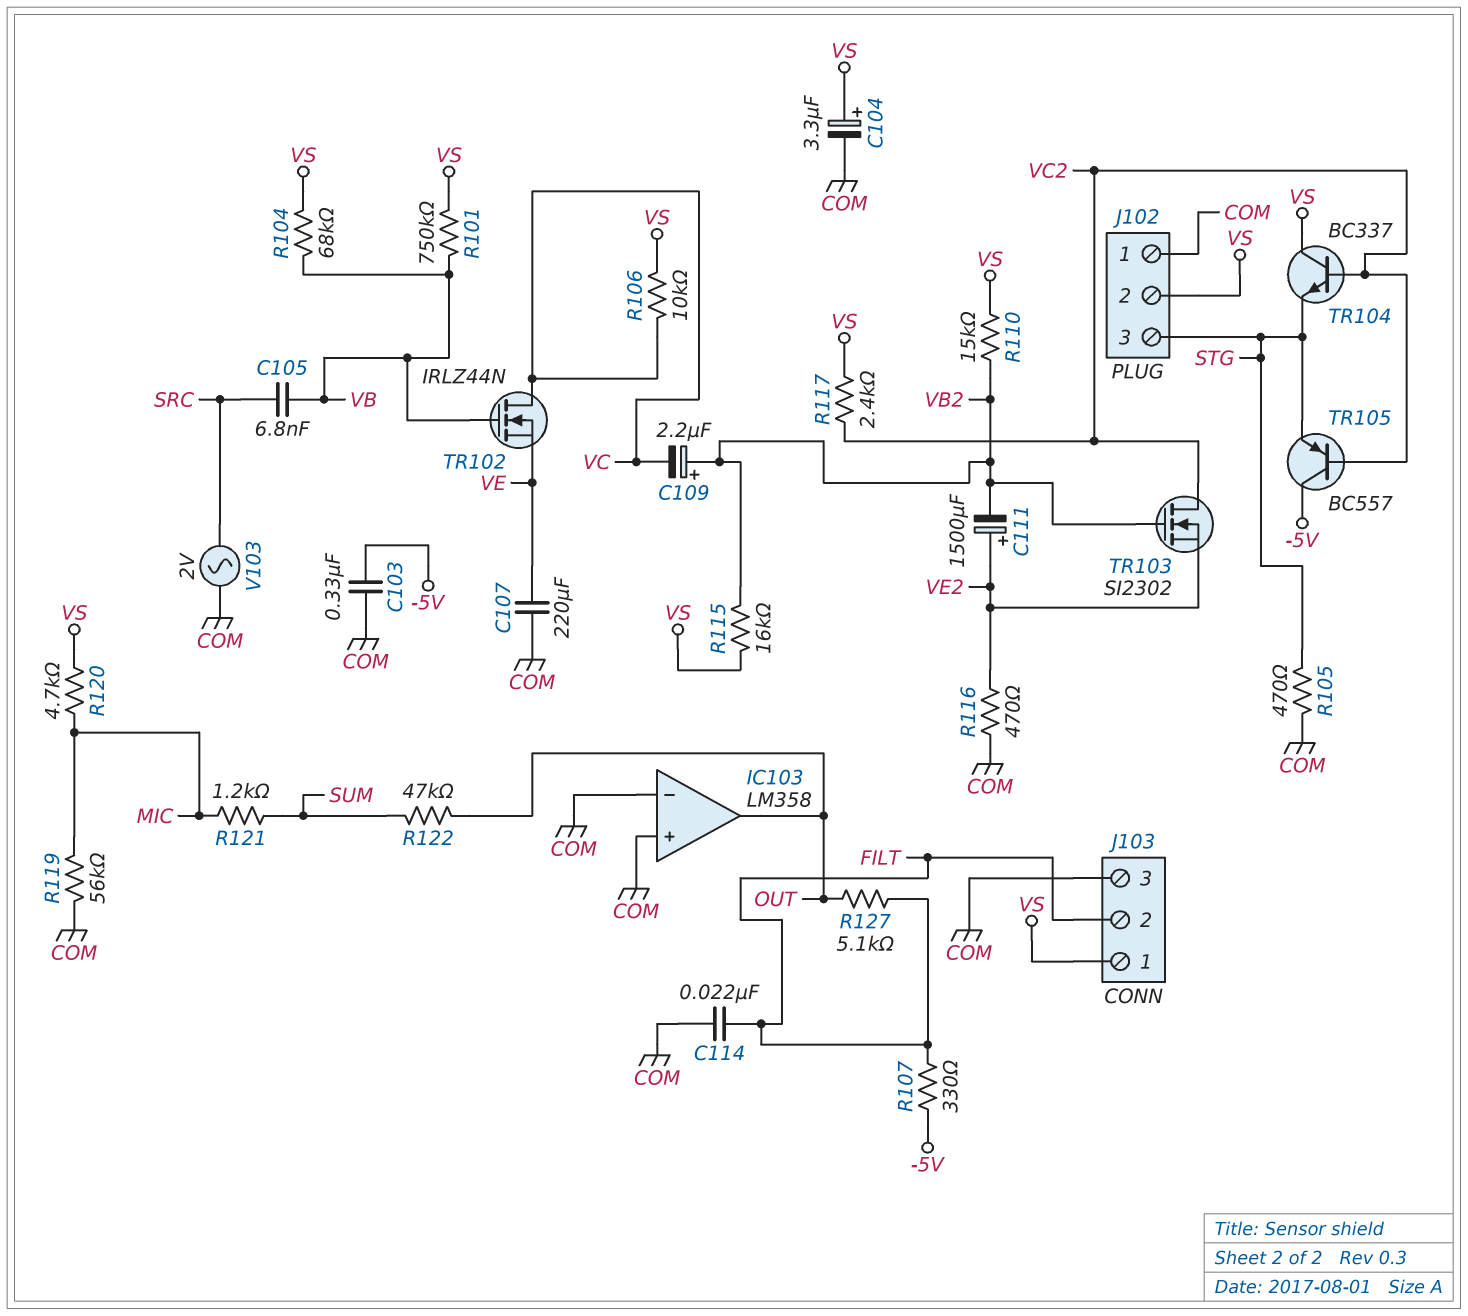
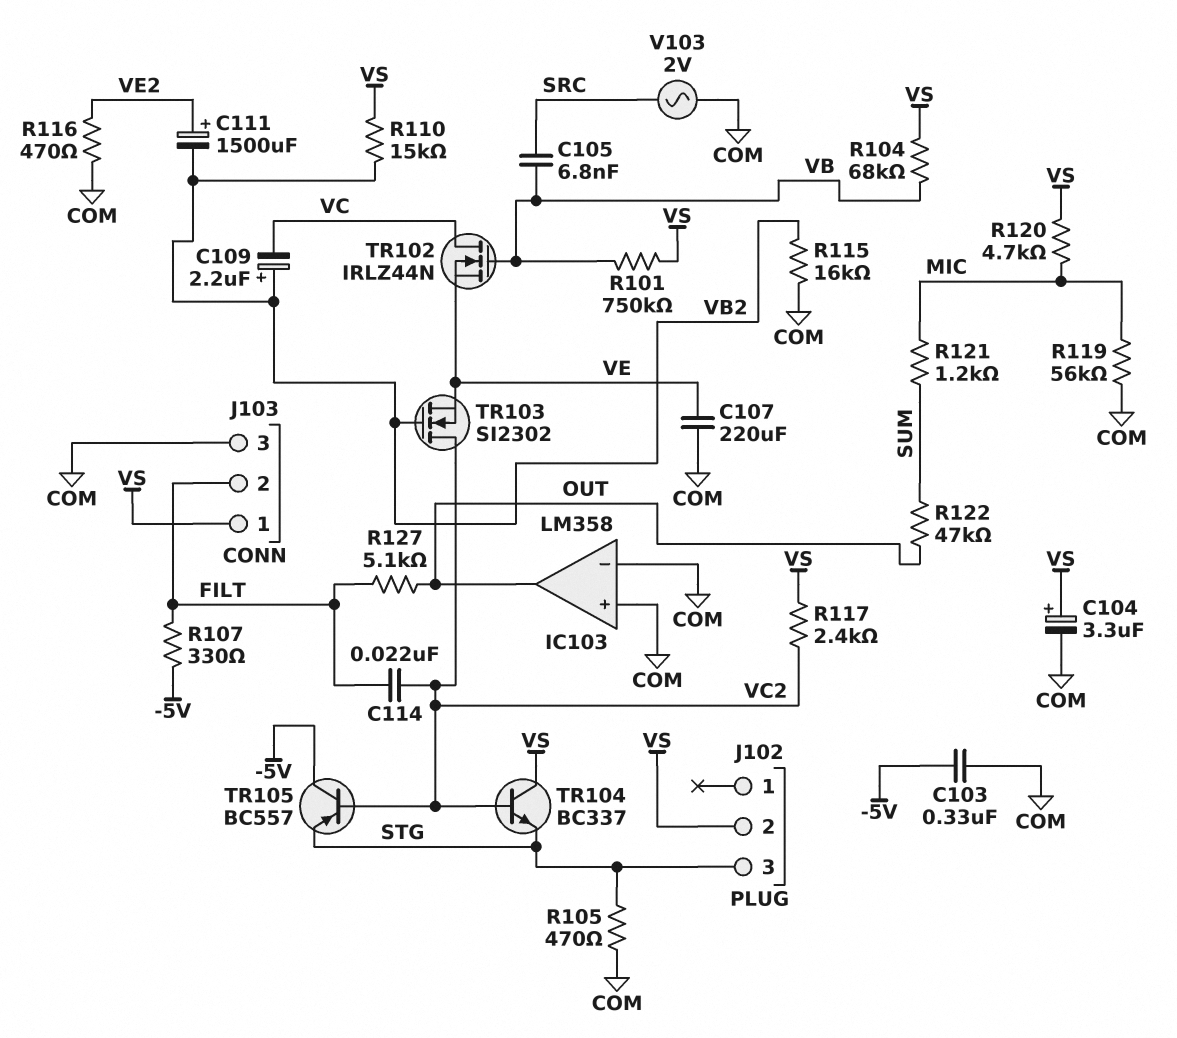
C114: 22nF (COM, FILT) -> 22nF (FILT, VC2)
J102 pin 1: COM -> none
R106: 10k (VC, VS) -> none
R115: 16k (VB2, VS) -> 16k (COM, VB2)
TR103: NMOS SI2302 (G VB2, D VC2, S VE2) -> NMOS SI2302 (G VB2, D VC2, S VE)

